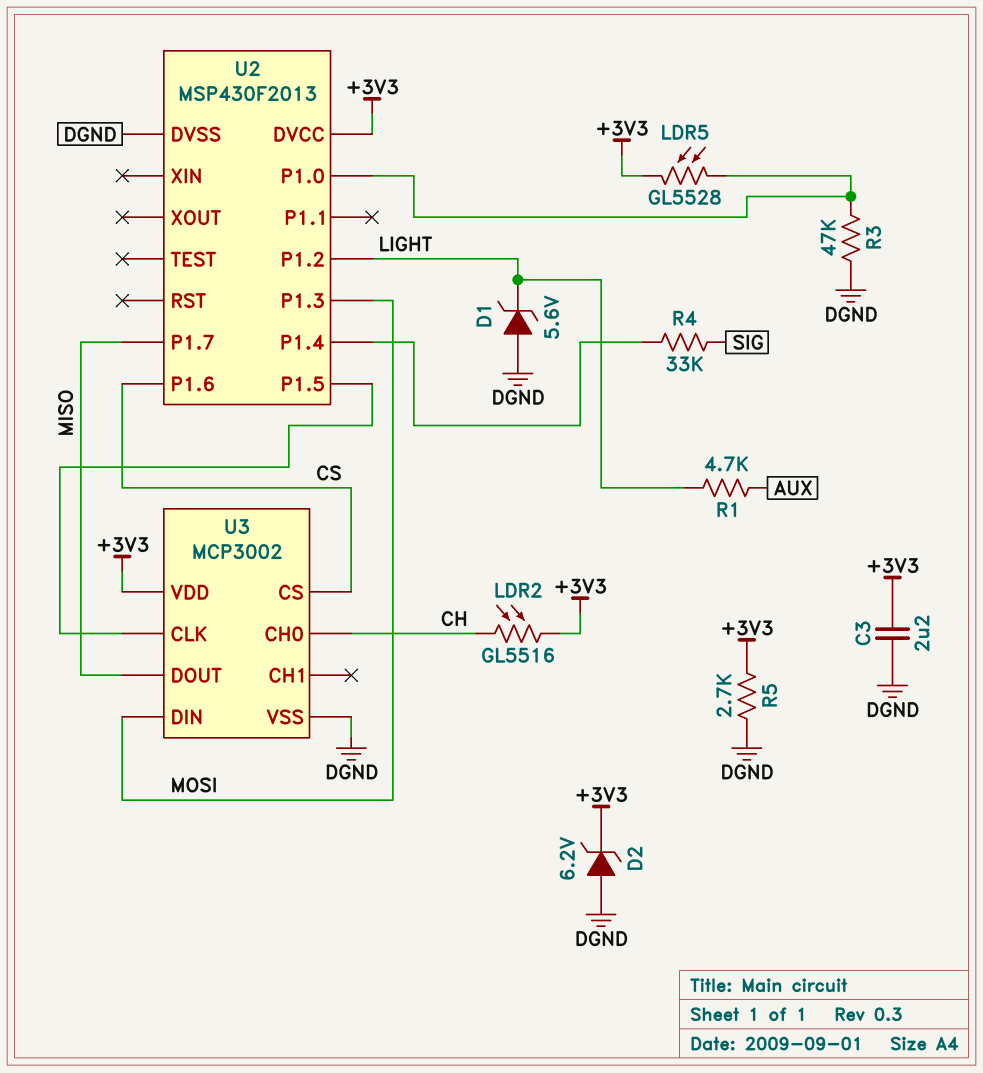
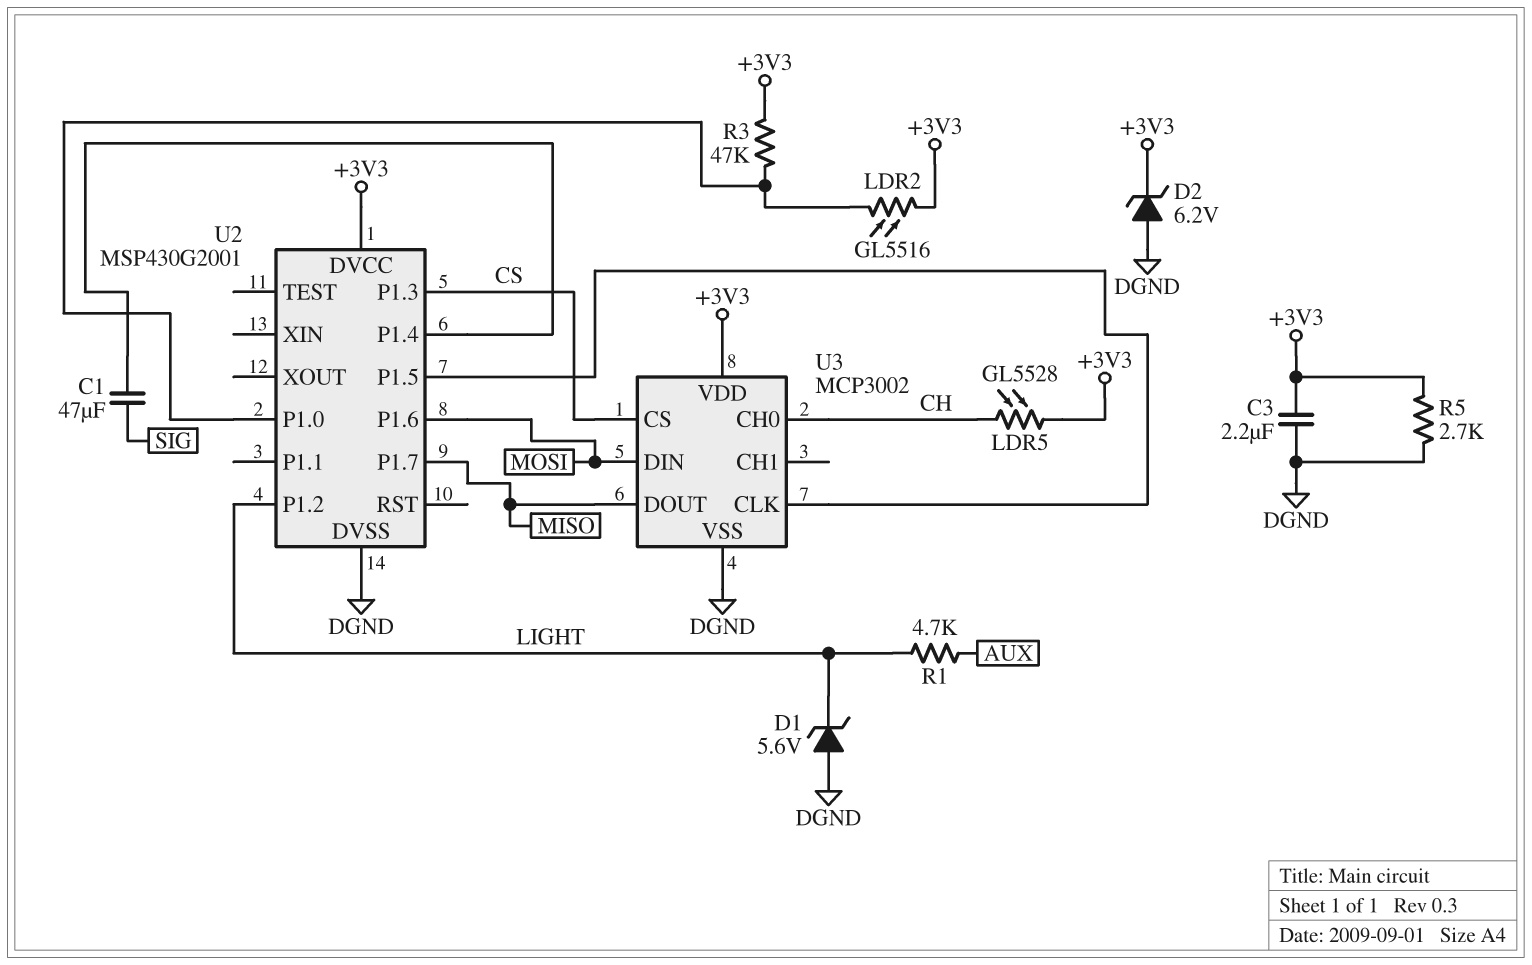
C1: none -> 47uF (SIG, U2/P1.4)
LDR2: GL5516 (+3V3, CH) -> GL5516 (+3V3, U2/P1.0)
LDR5: GL5528 (+3V3, U2/P1.0) -> GL5528 (+3V3, CH)
R3: 47k (DGND, U2/P1.0) -> 47k (+3V3, U2/P1.0)
R4: 33k (SIG, U2/P1.4) -> none
U2: MSP430F2013 -> MSP430G2001
U2 pin P1.3: MOSI -> CS
U2 pin P1.6: CS -> MOSI

